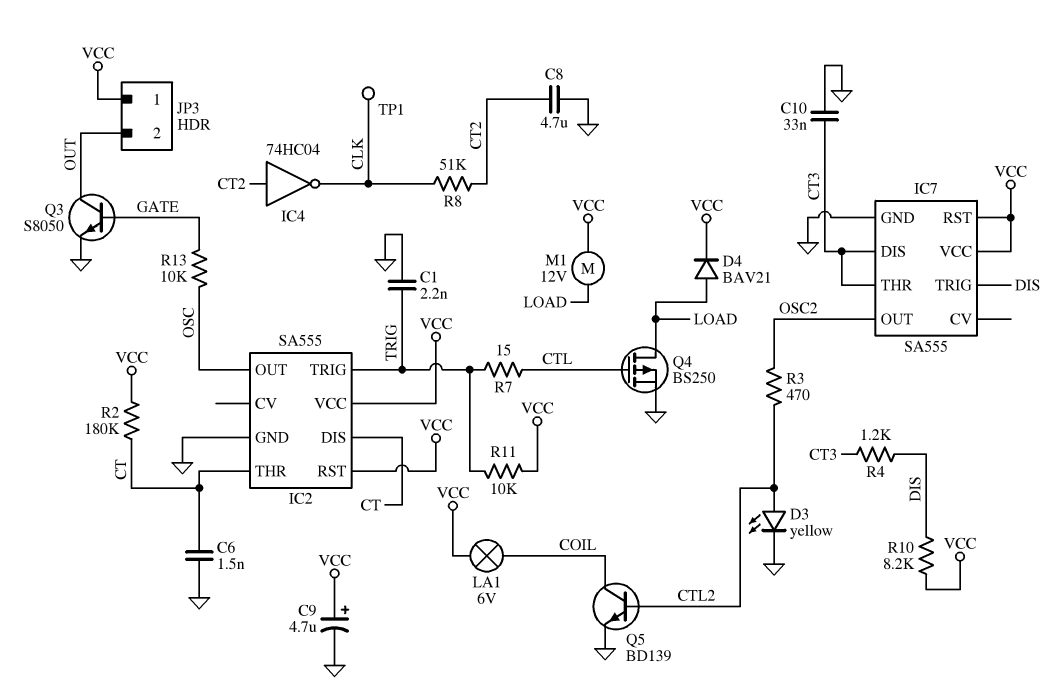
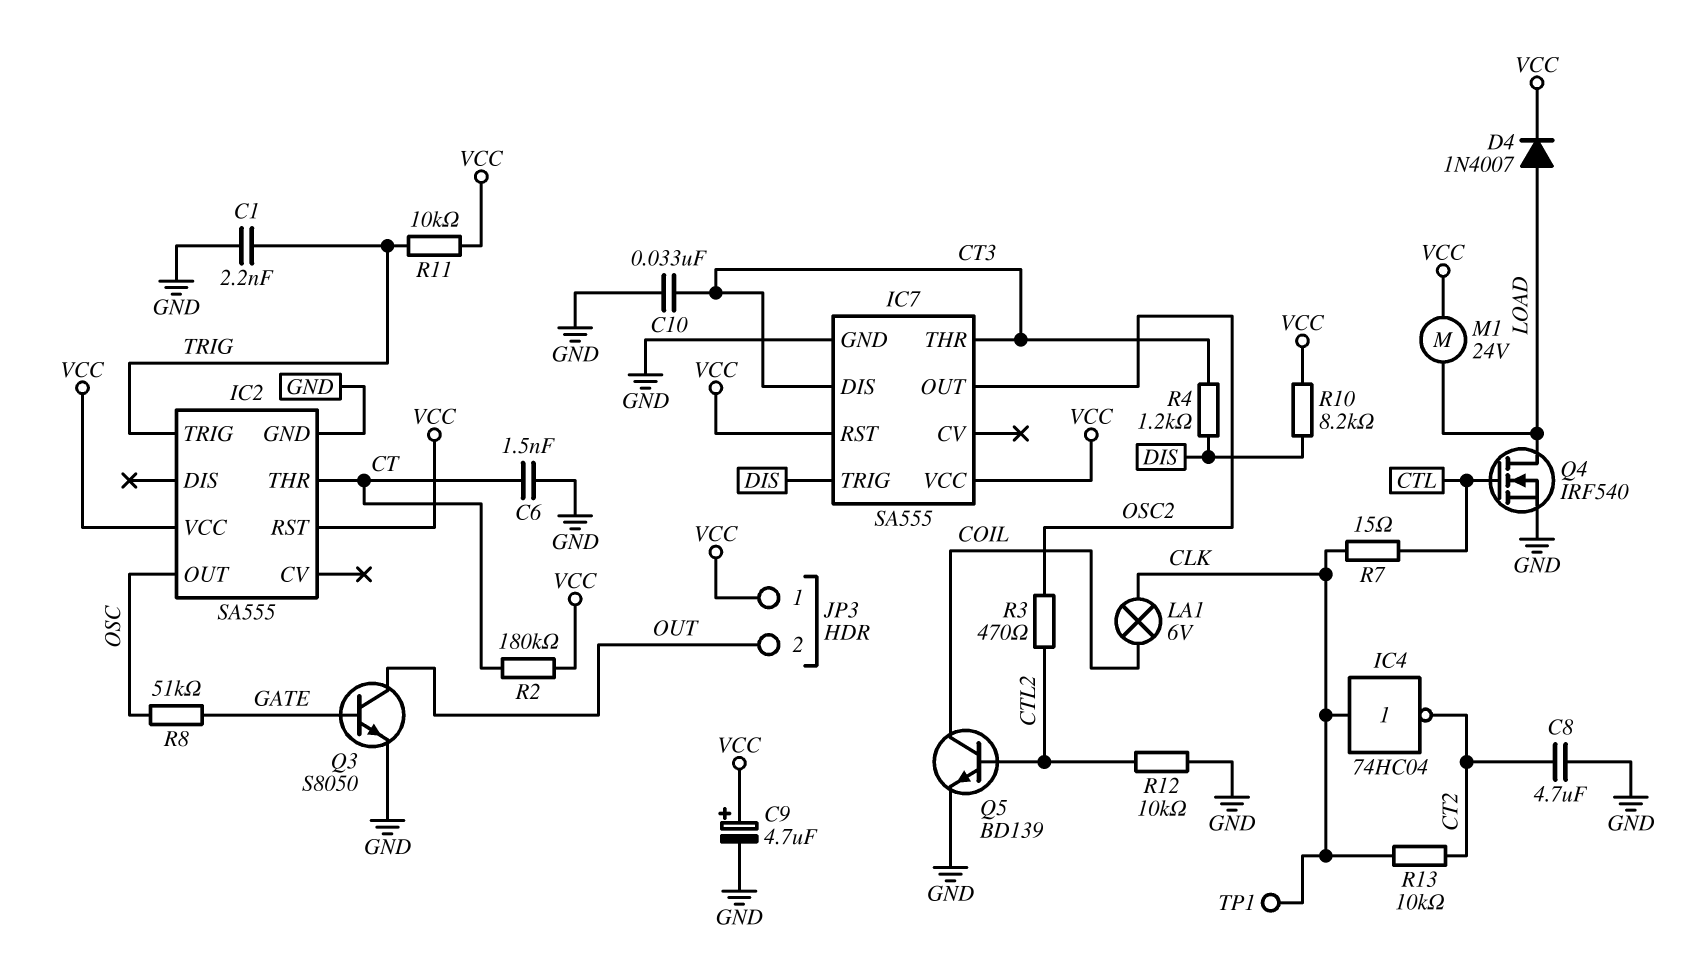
D3: LED yellow (A CTL2, K GND) -> none
D4: diode BAV21 (A LOAD, K VCC) -> diode 1N4007 (A LOAD, K VCC)
IC2 pin DIS: CT -> none
IC4: NOT 74HC04 (in CT2, out CLK) -> NOT 74HC04 (in CLK, out CT2)
LA1: lamp 6V (COIL, VCC) -> lamp 6V (CLK, COIL)
M1: motor 12V (LOAD, VCC) -> motor 24V (LOAD, VCC)
Q4: PMOS BS250 (G CTL, D LOAD, S GND) -> NMOS IRF540 (G CTL, D LOAD, S GND)
R7: 15 (CTL, TRIG) -> 15 (CLK, CTL)
R8: 51k (CLK, CT2) -> 51k (GATE, OSC)
R12: none -> 10k (CTL2, GND)
R13: 10k (GATE, OSC) -> 10k (CLK, CT2)

